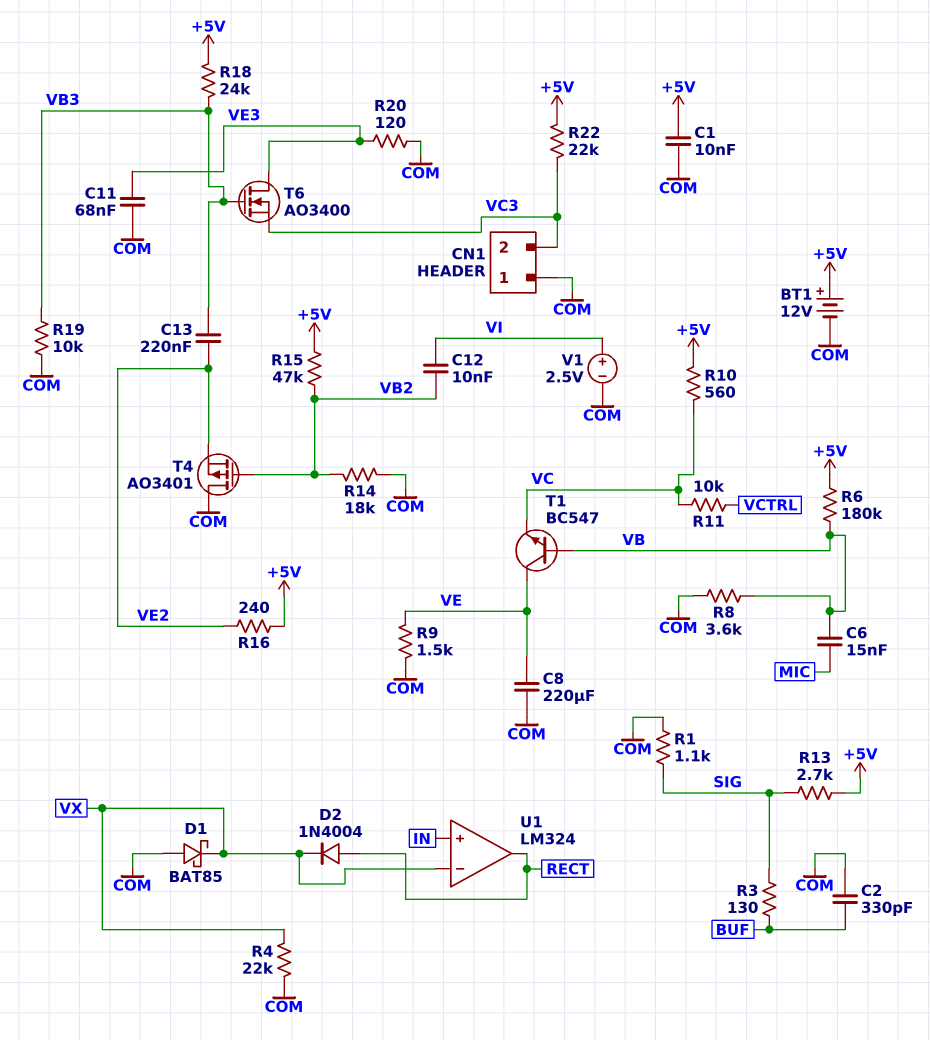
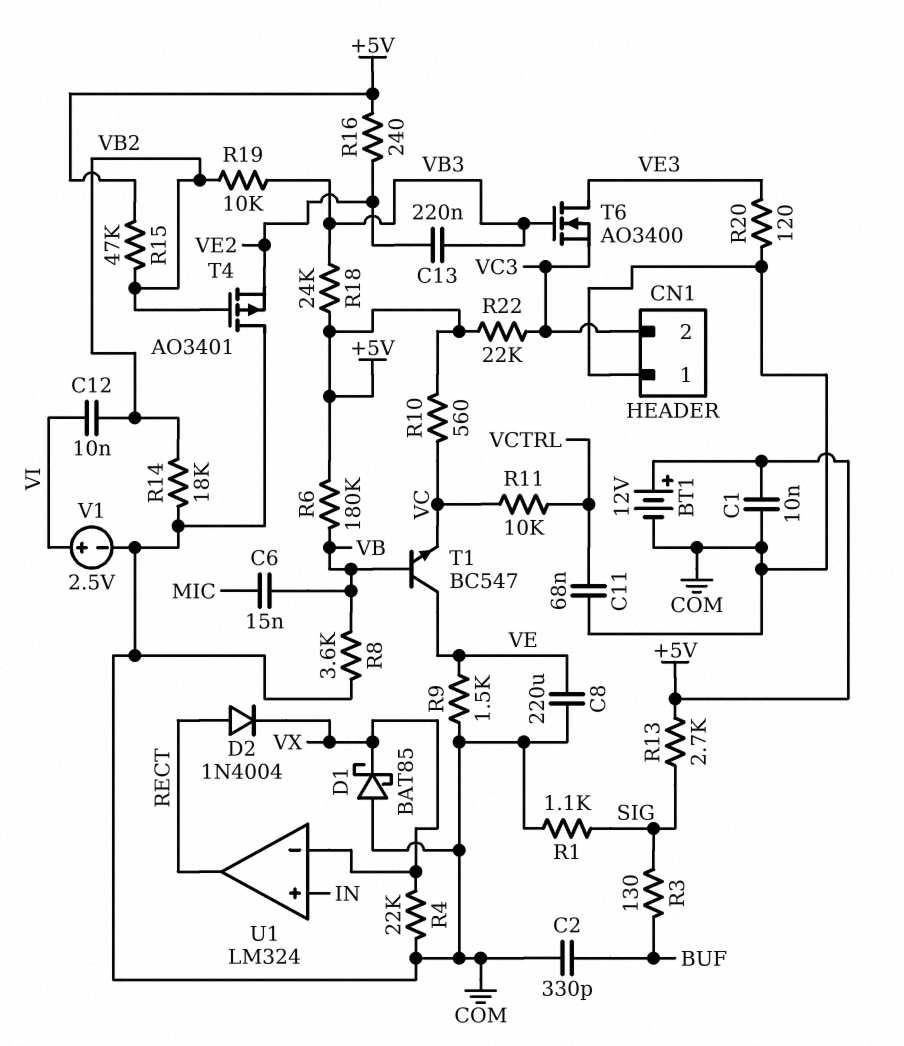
C11: 68nF (COM, VE3) -> 68nF (COM, VCTRL)
R19: 10k (COM, VB3) -> 10k (VB2, VB3)

